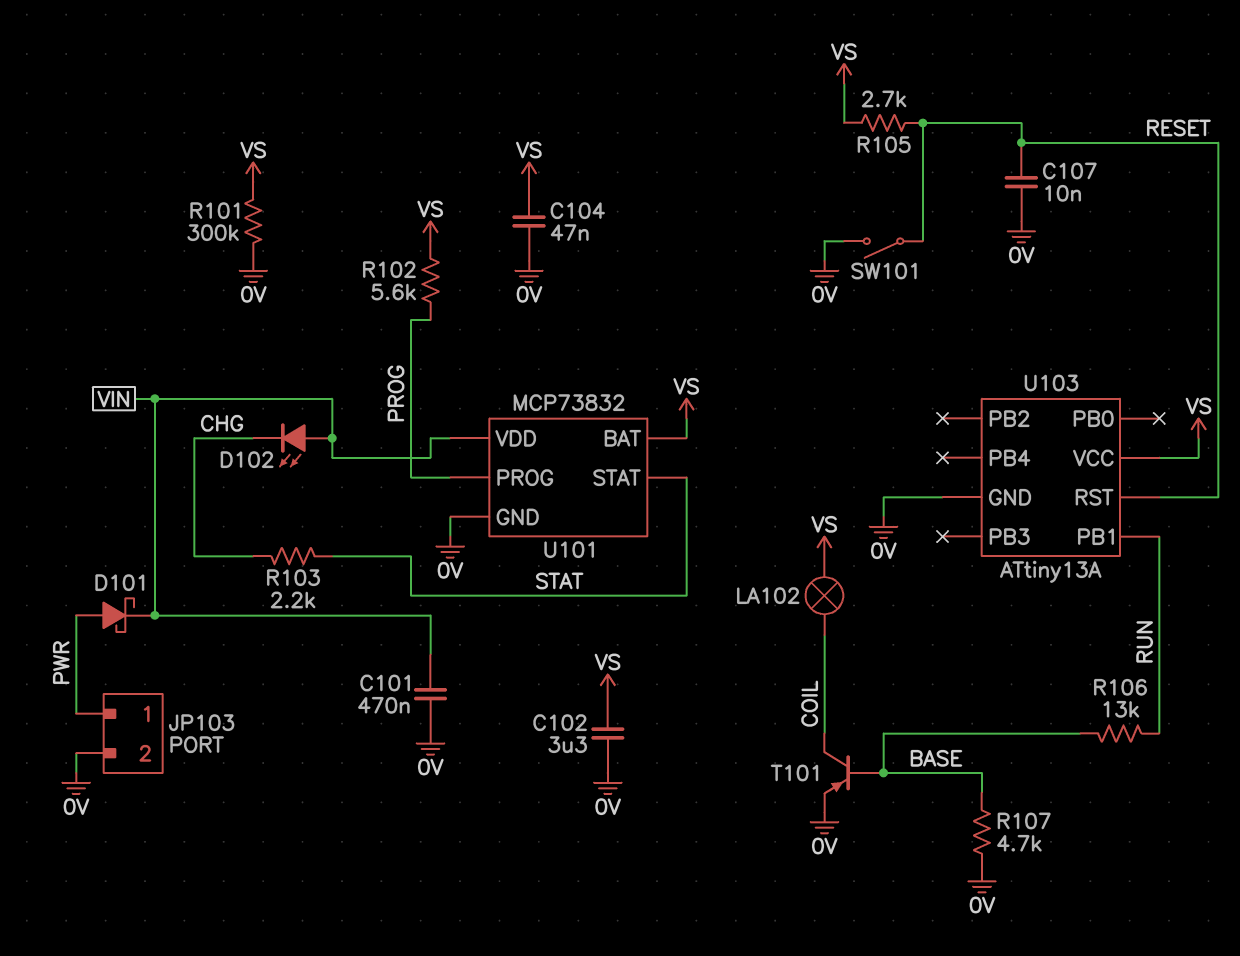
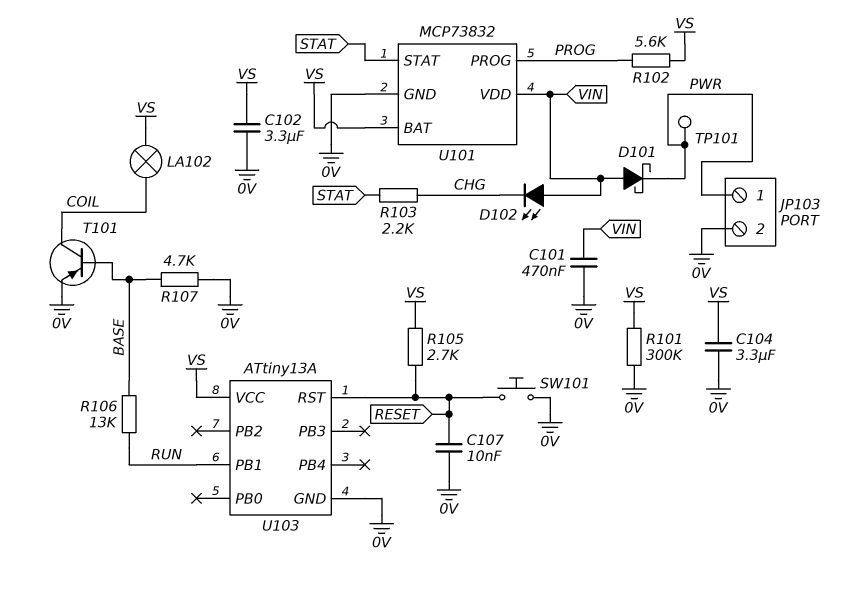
C104: 47nF (0V, VS) -> 3.3uF (0V, VS)
D101: schottky (A PWR, K VIN) -> schottky (A VIN, K PWR)
SW101: switch (0V, RESET) -> button (0V, RESET)
TP101: none -> test point (PWR)

